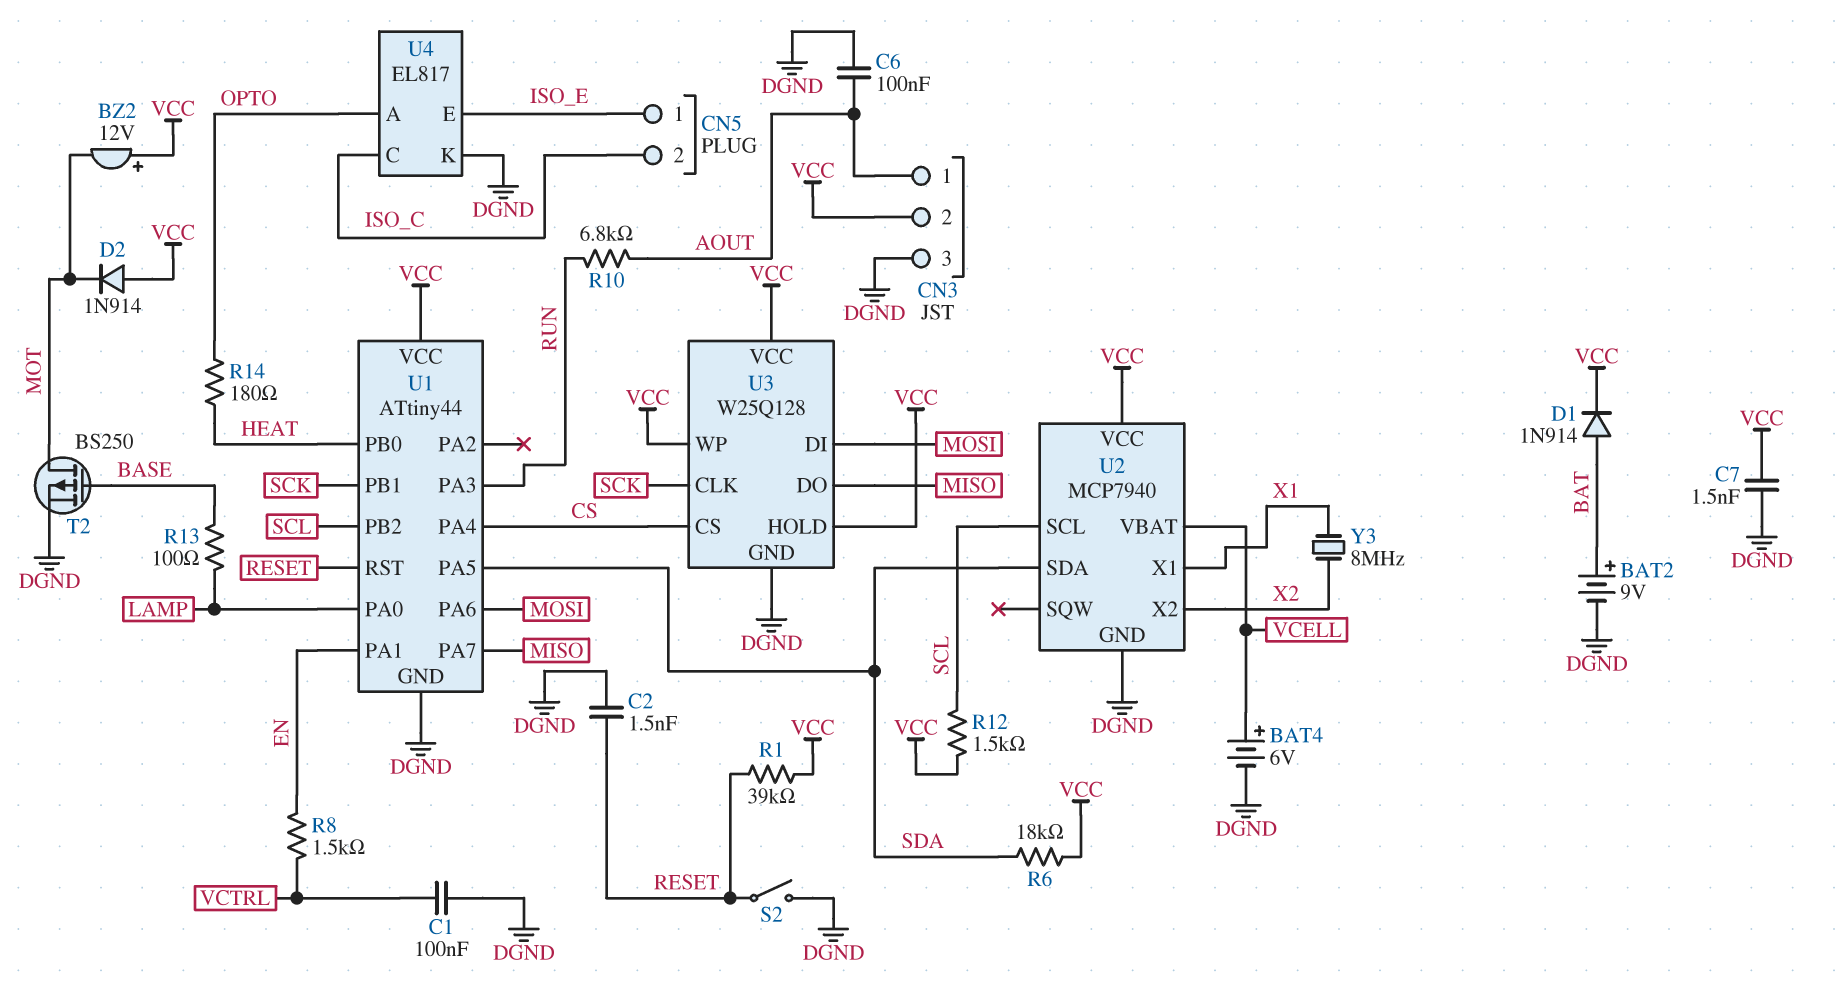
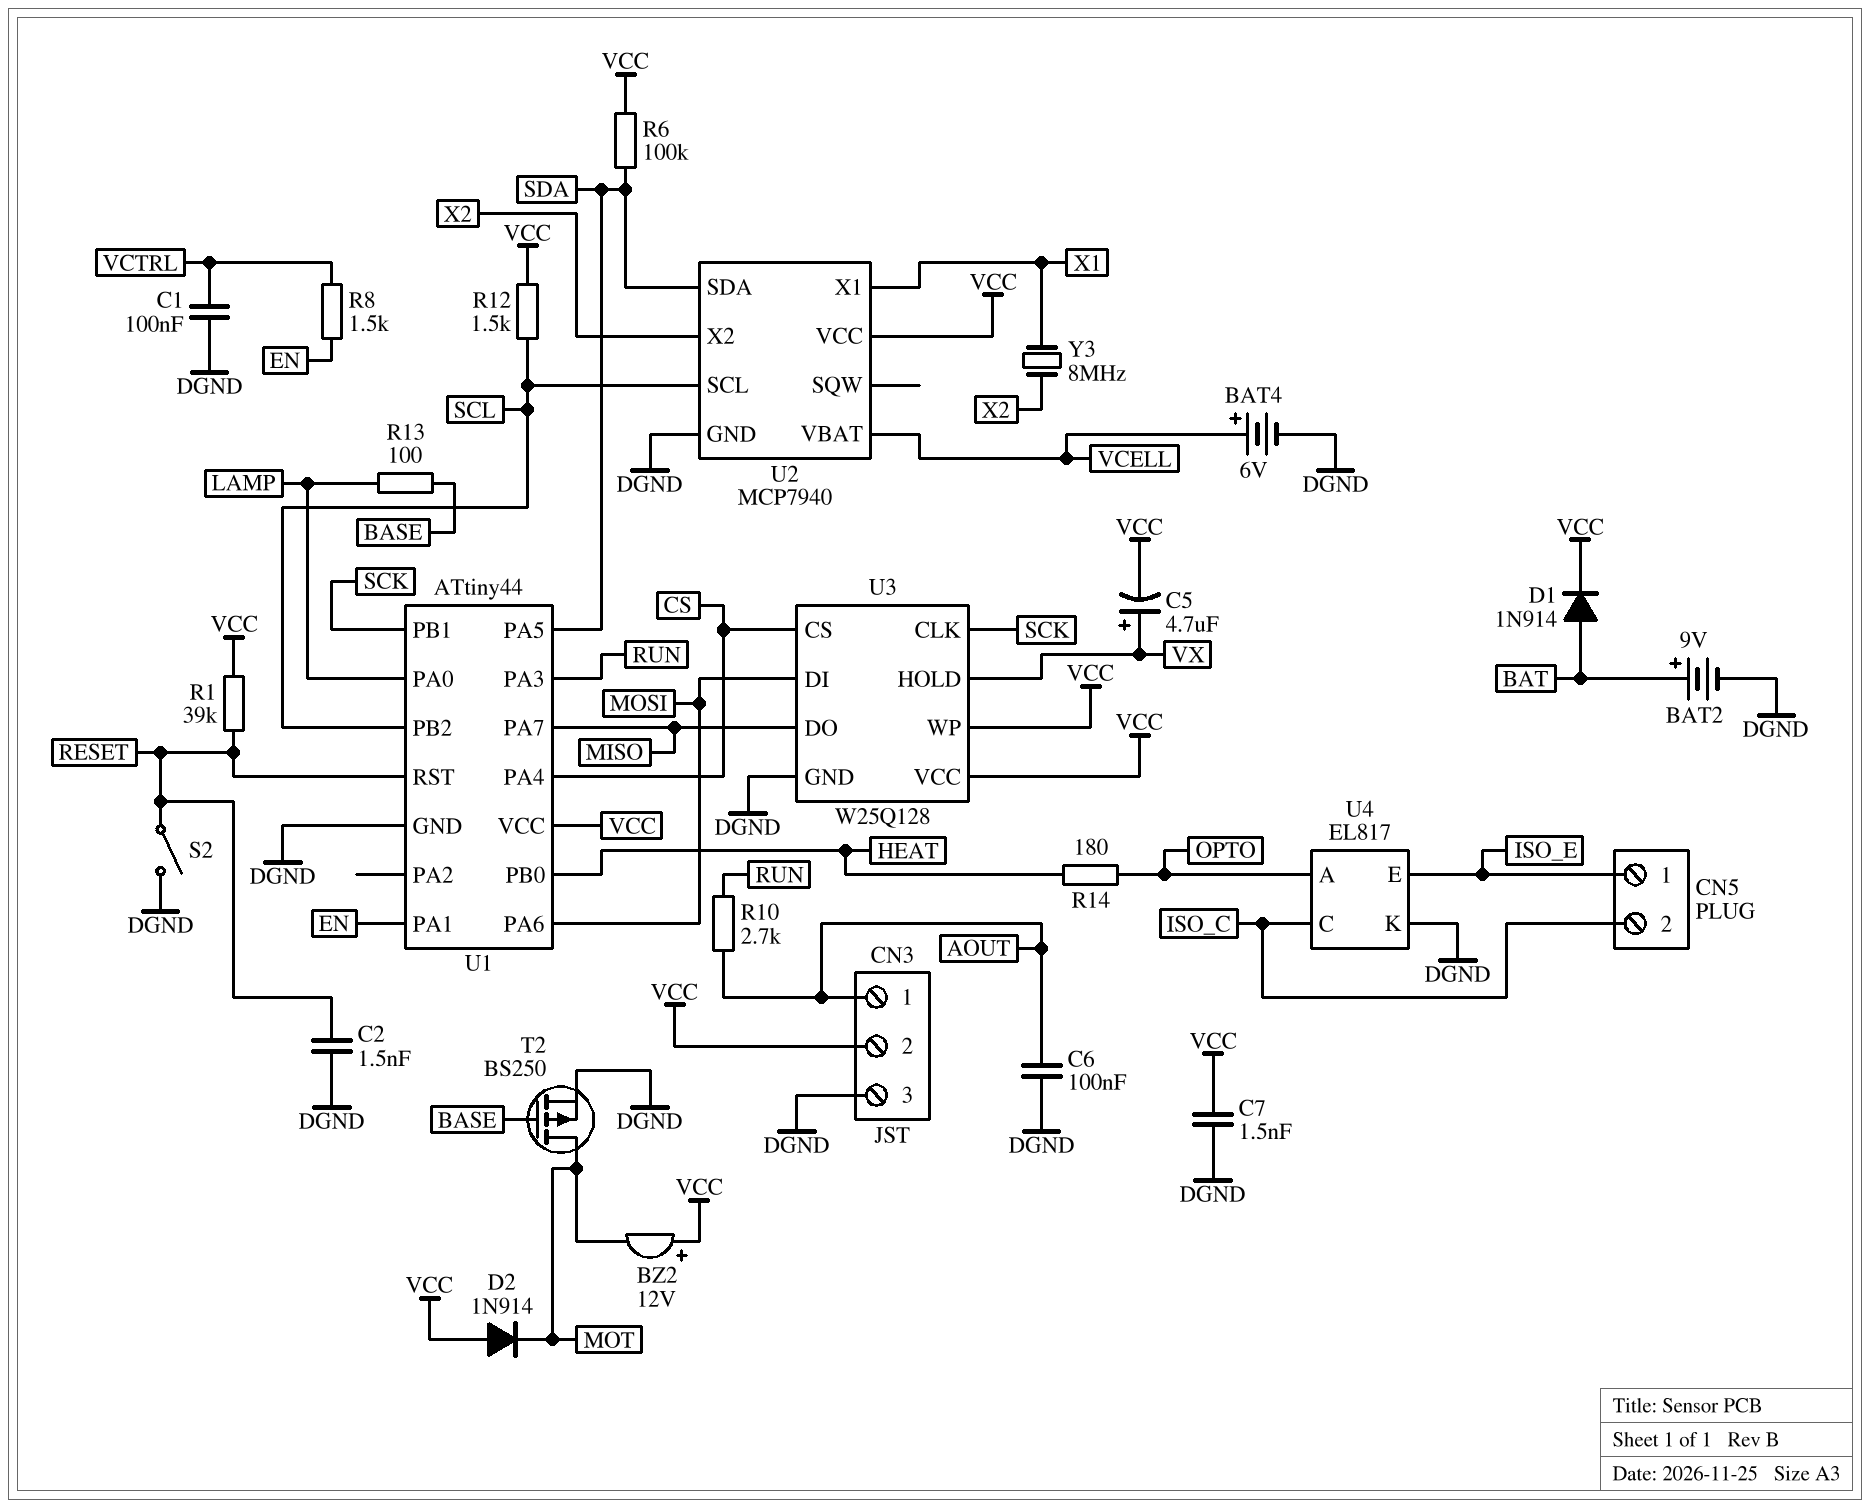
C5: none -> 4.7uF (plus VX, minus VCC)
R6: 18k (SDA, VCC) -> 100k (SDA, VCC)
R10: 6.8k (AOUT, RUN) -> 2.7k (AOUT, RUN)
U3 pin HOLD: VCC -> VX

